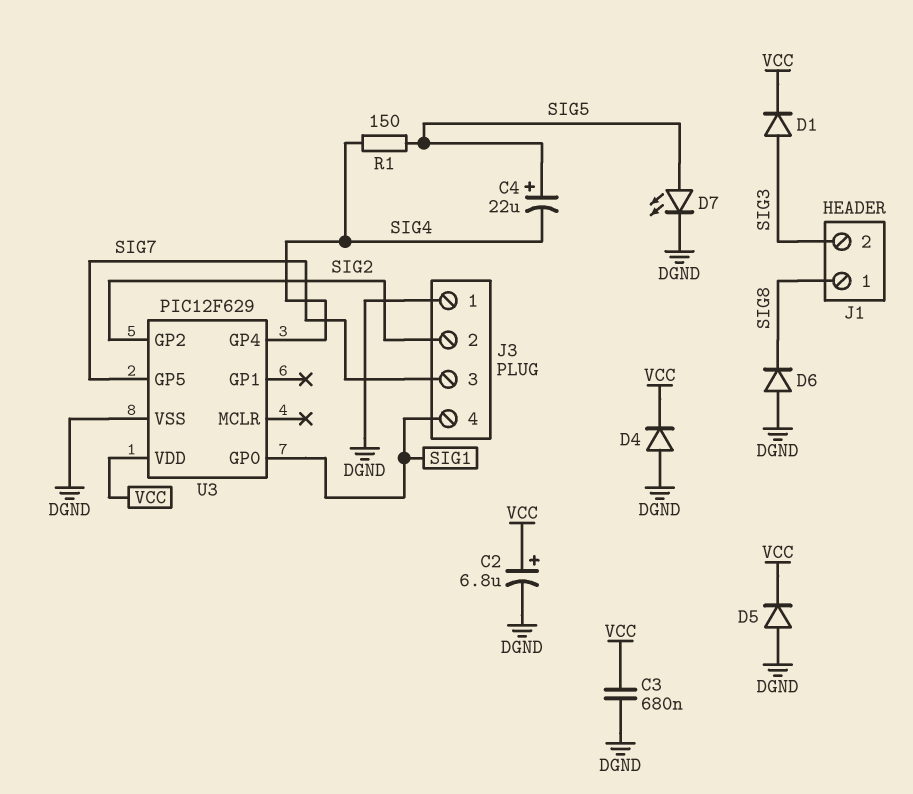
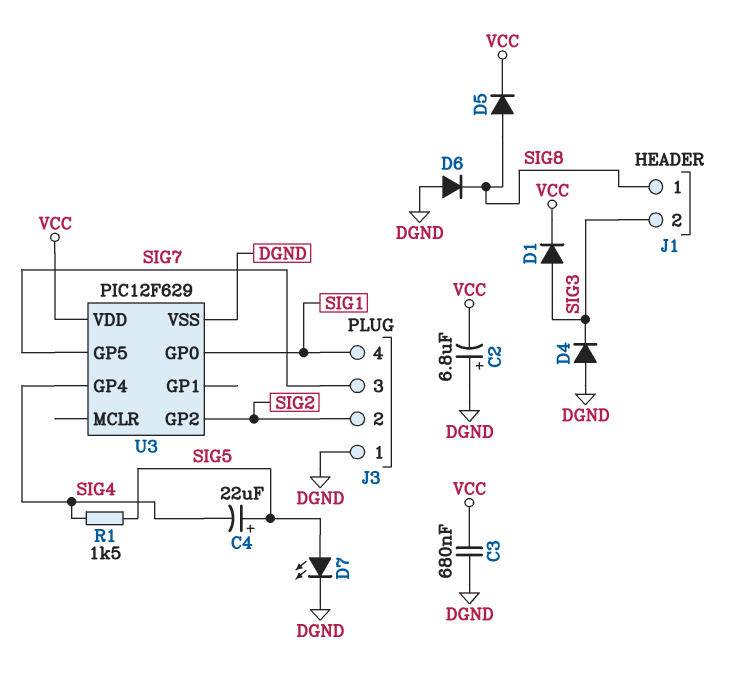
C2: 6.8uF (plus VCC, minus DGND) -> 6.8uF (plus DGND, minus VCC)
D4: diode (A DGND, K VCC) -> diode (A DGND, K SIG3)
D5: diode (A DGND, K VCC) -> diode (A SIG8, K VCC)
R1: 150 (SIG4, SIG5) -> 1.5k (SIG4, SIG5)

